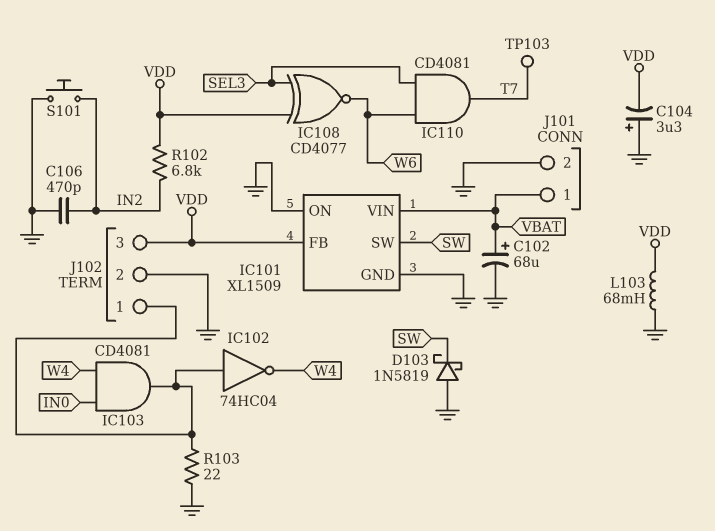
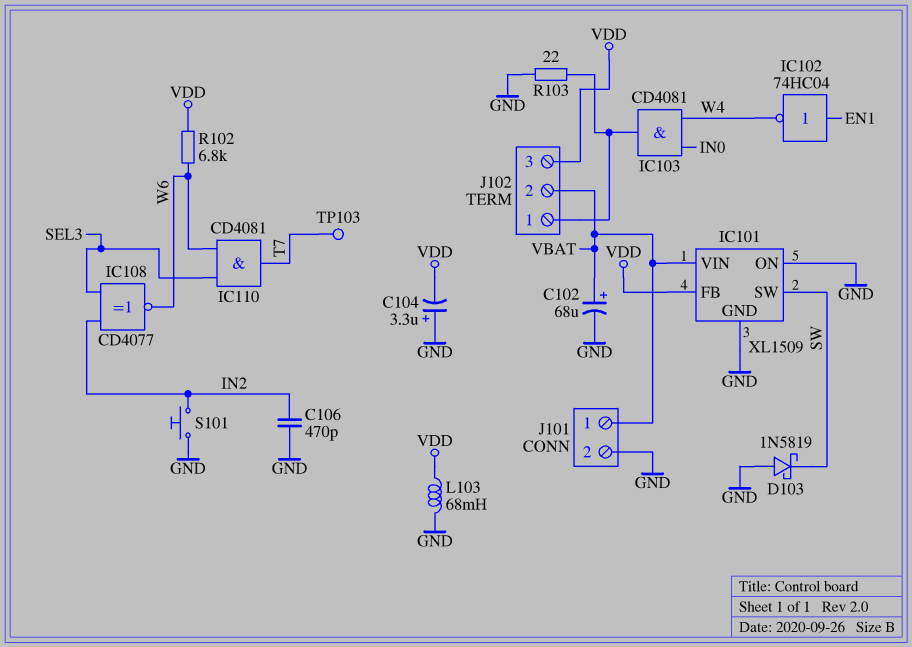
IC102: NOT 74HC04 (in J102/1, out W4) -> NOT 74HC04 (in EN1, out W4)
IC108: XNOR CD4077 (in SEL3, in VDD, out W6) -> XNOR CD4077 (in IN2, in SEL3, out W6)
J102 pin 2: GND -> VBAT
R102: 6.8k (IN2, VDD) -> 6.8k (VDD, W6)

